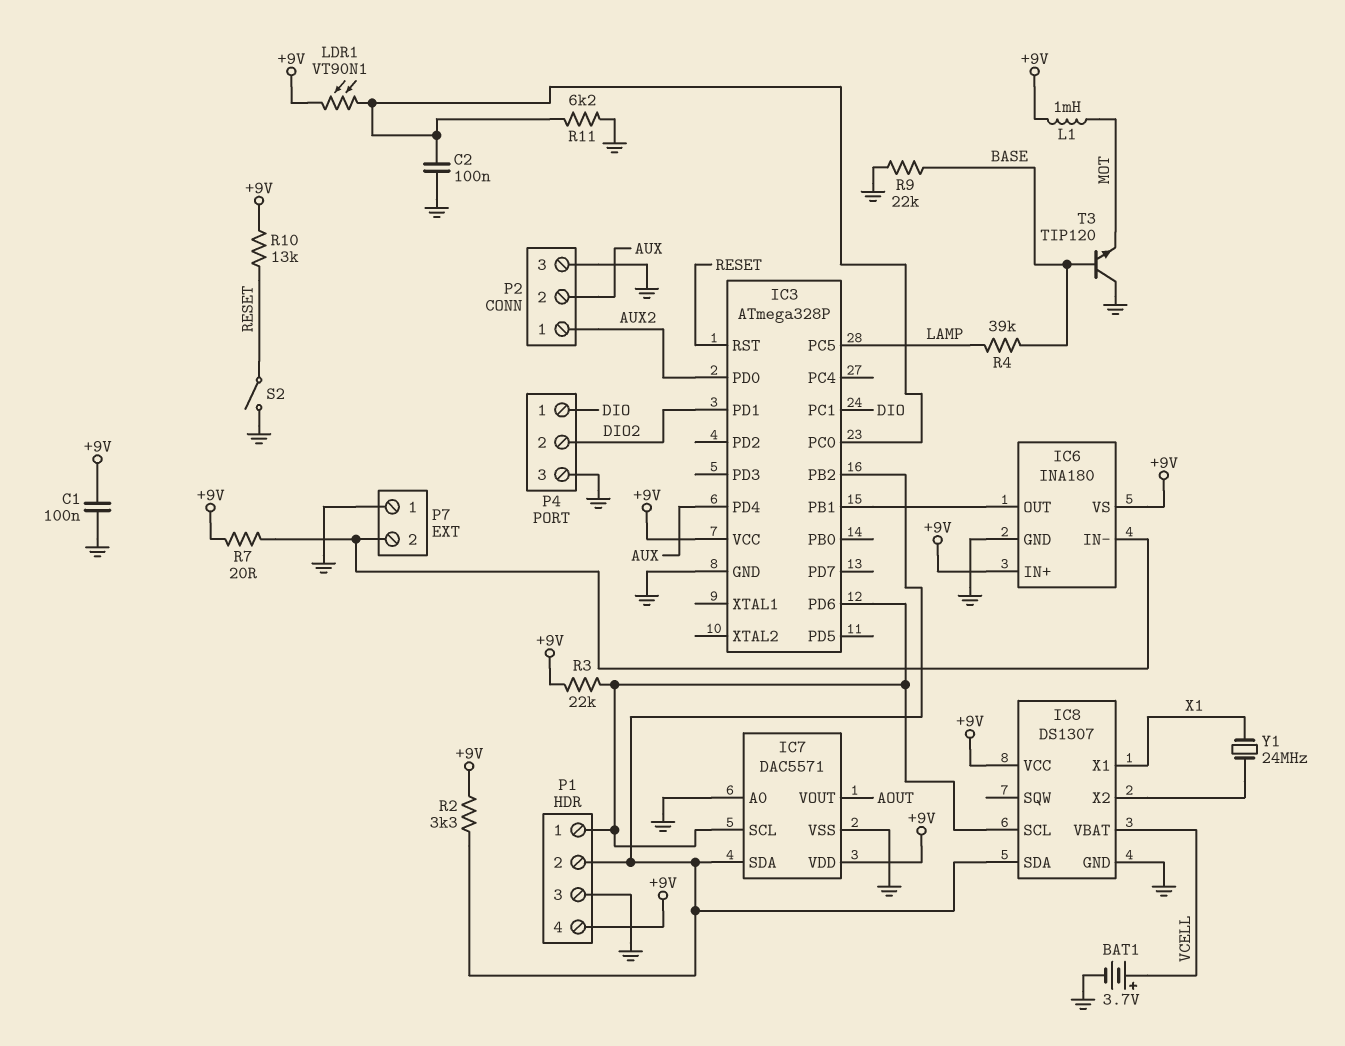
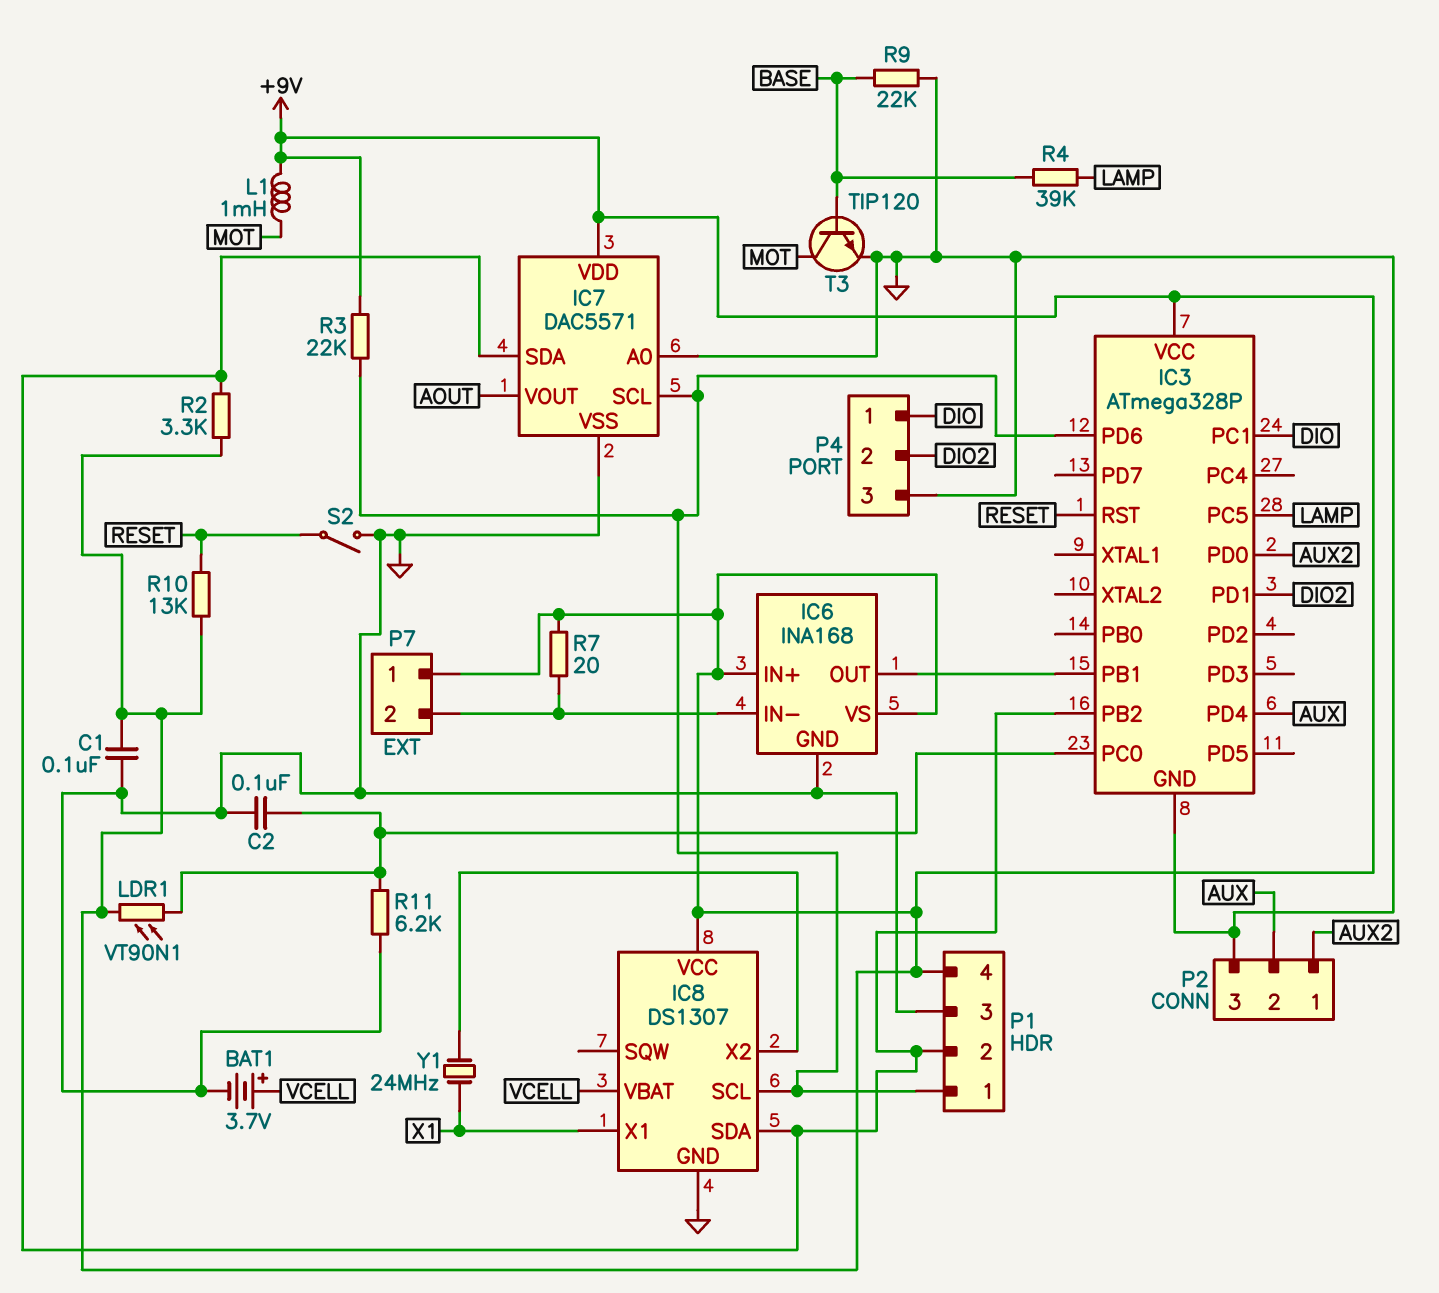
IC6: INA180 -> INA168
P7 pin 1: GND -> +9V
T3: NPN TIP120 (B BASE, C GND, E MOT) -> NPN TIP120 (B BASE, C MOT, E GND)

